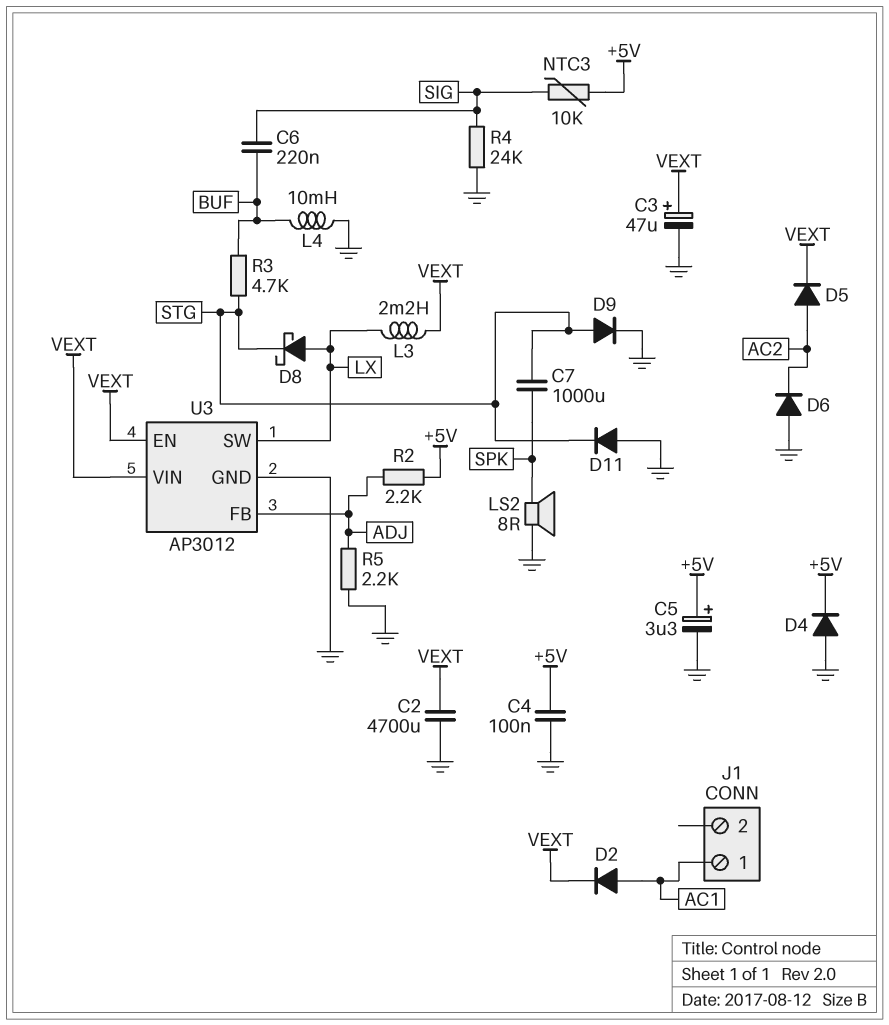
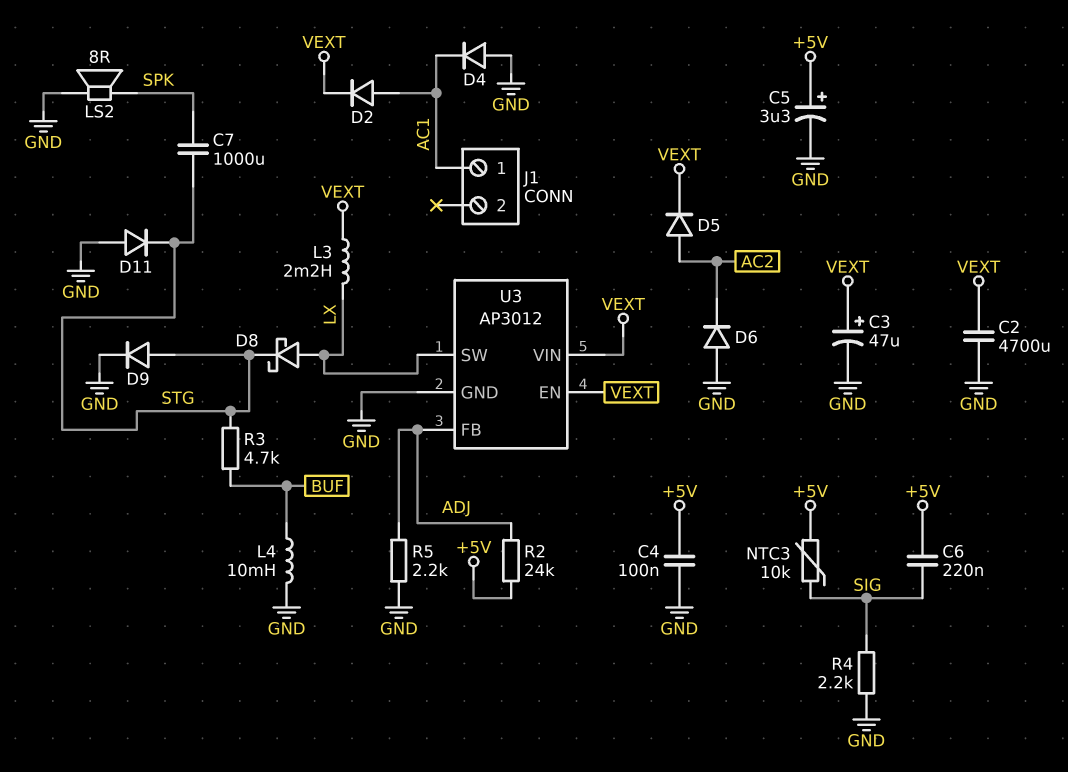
C6: 220nF (BUF, SIG) -> 220nF (+5V, SIG)
D4: diode (A GND, K +5V) -> diode (A GND, K AC1)
R2: 2.2k (+5V, ADJ) -> 24k (+5V, ADJ)
R4: 24k (GND, SIG) -> 2.2k (GND, SIG)

